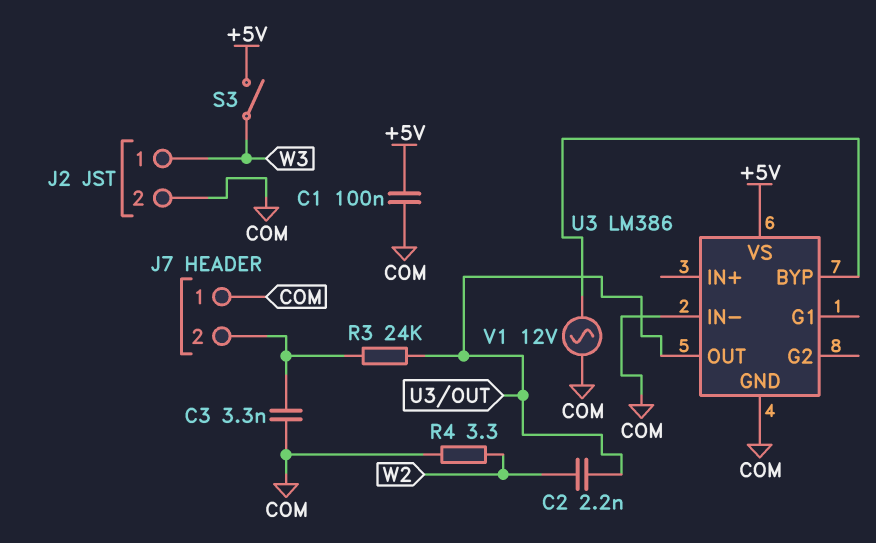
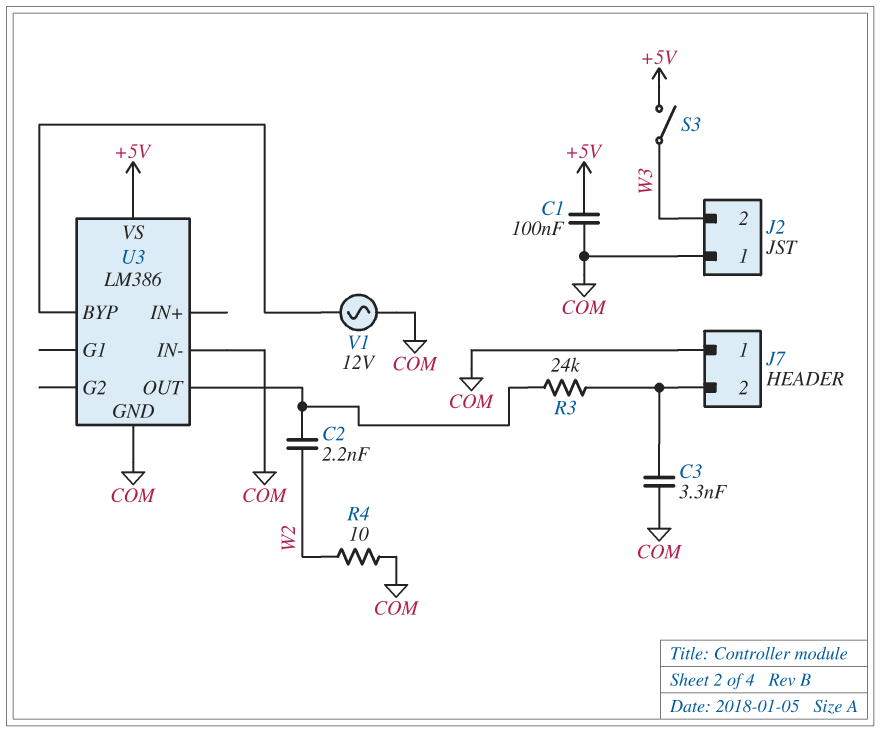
J2 pin 1: W3 -> COM
J2 pin 2: COM -> W3
R4: 3.3 (COM, W2) -> 10 (COM, W2)

